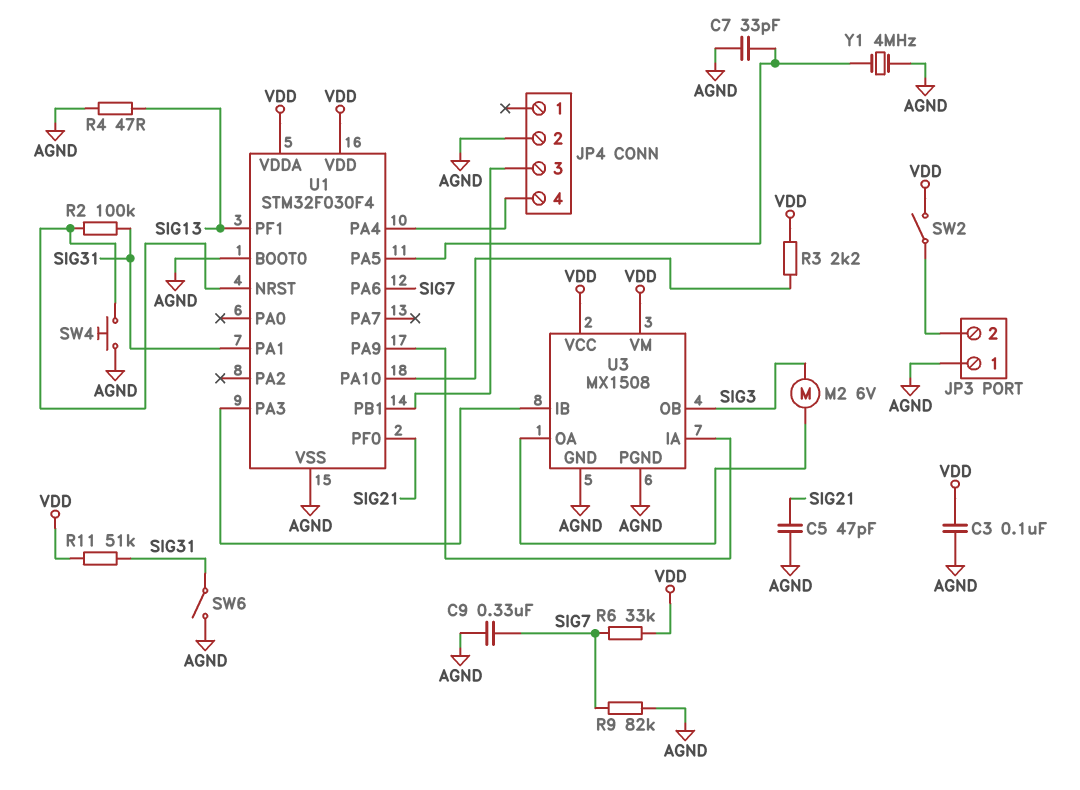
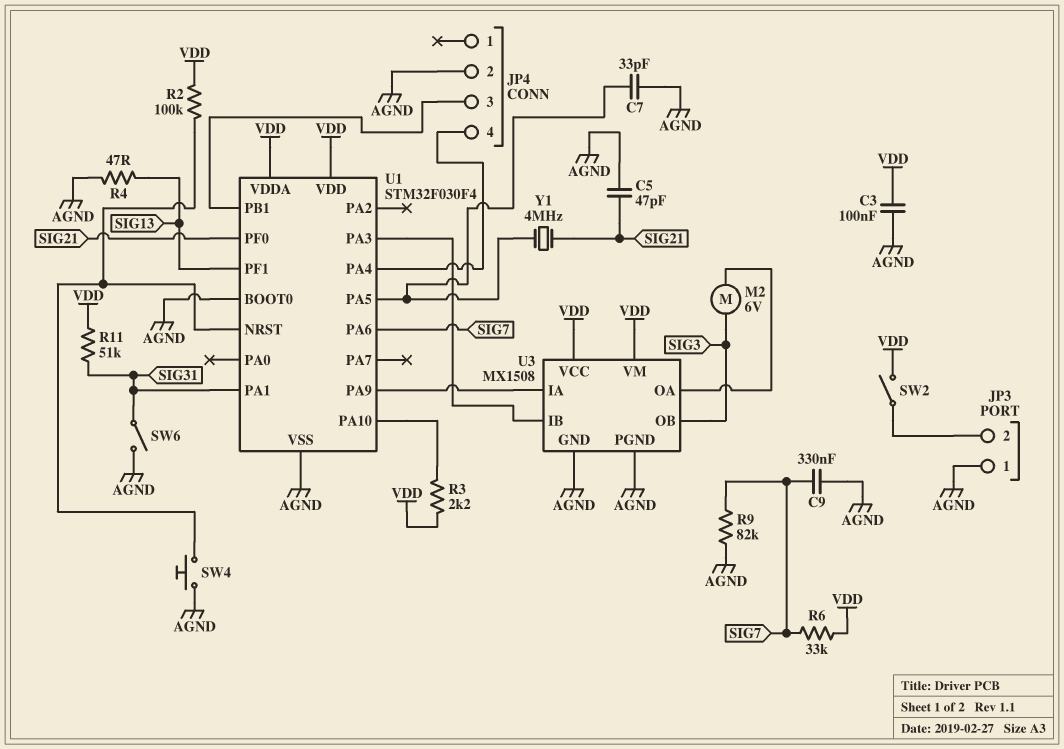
R2: 100k (SIG31, U1/NRST) -> 100k (U1/NRST, VDD)
Y1: 4MHz (AGND, U1/PA5) -> 4MHz (SIG21, U1/PA5)

